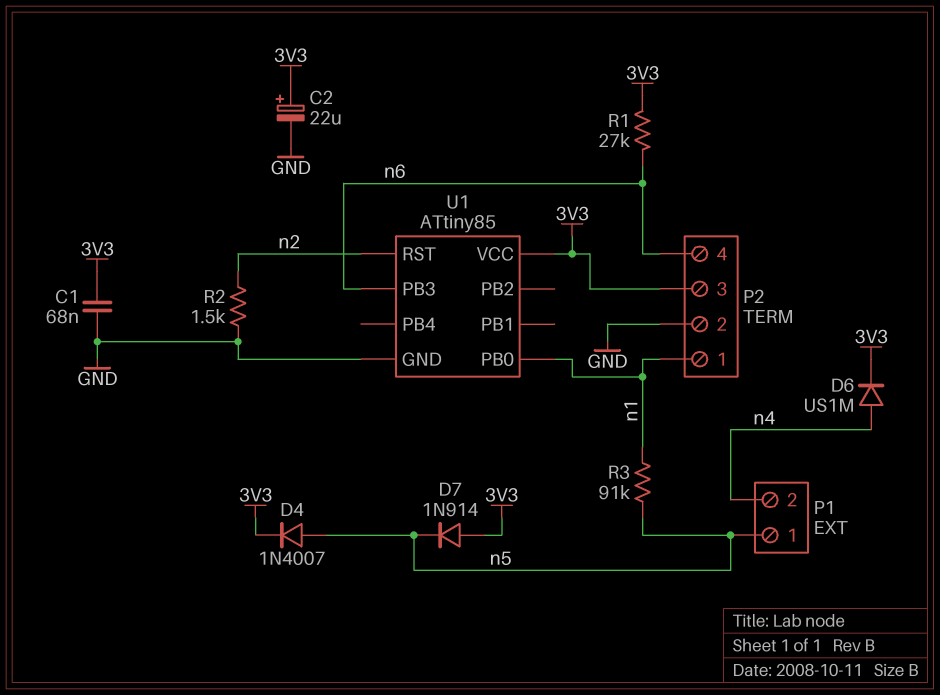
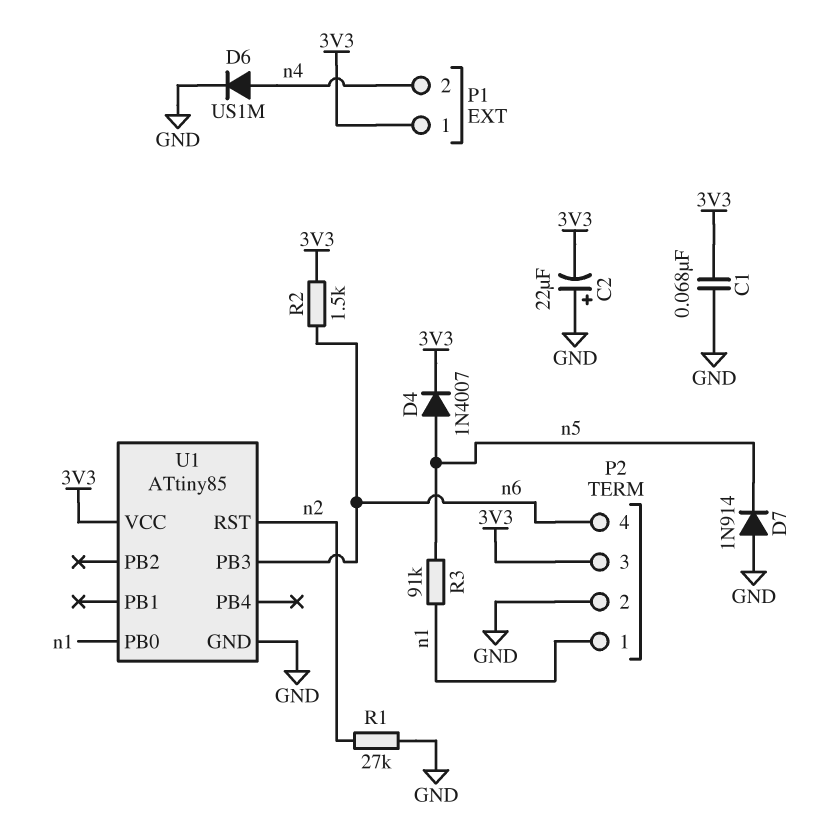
C2: 22uF (plus 3V3, minus GND) -> 22uF (plus GND, minus 3V3)
D6: diode US1M (A n4, K 3V3) -> diode US1M (A n4, K GND)
D7: diode 1N914 (A 3V3, K n5) -> diode 1N914 (A GND, K n5)
P1 pin 1: n5 -> 3V3
R1: 27k (3V3, n6) -> 27k (GND, n2)
R2: 1.5k (GND, n2) -> 1.5k (3V3, n6)

